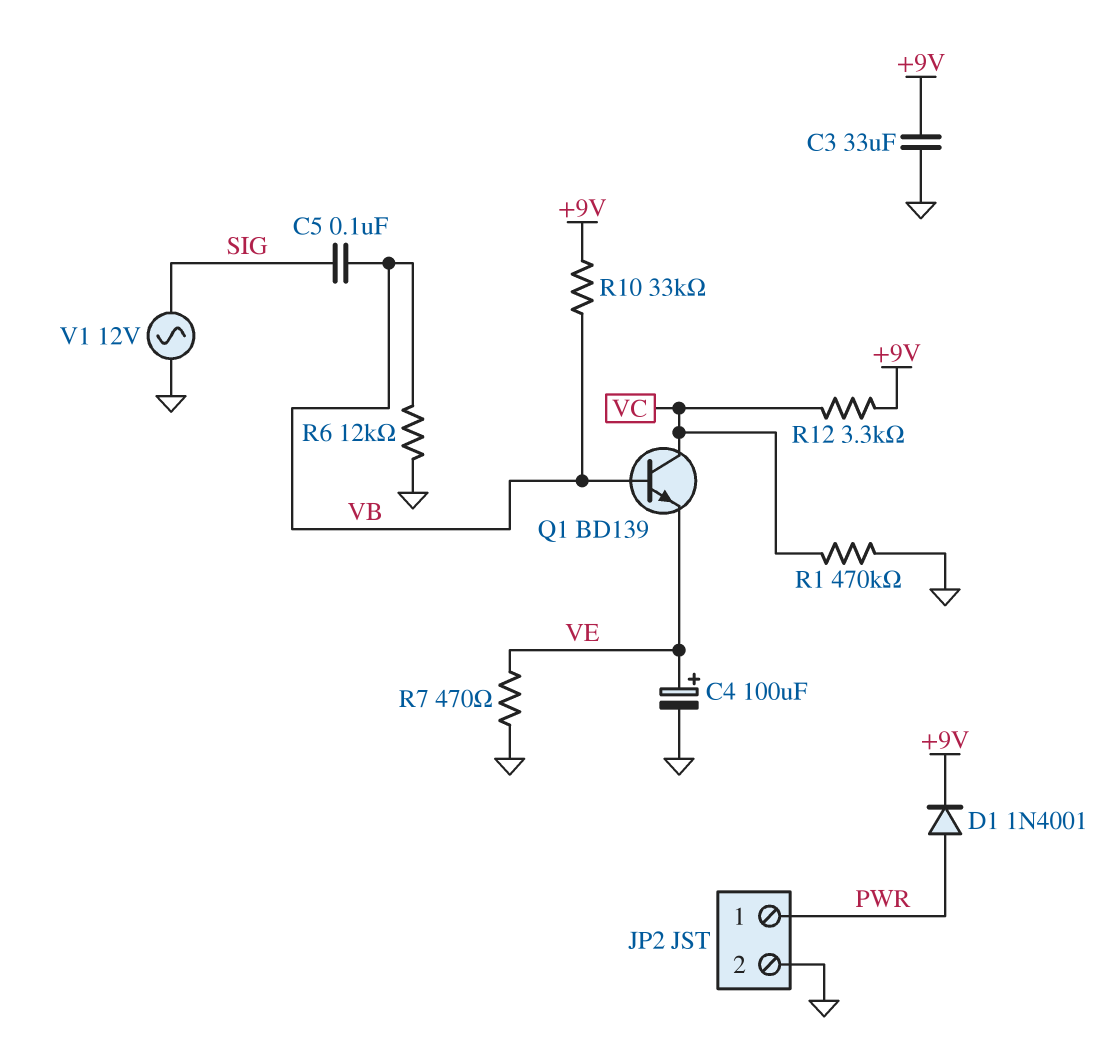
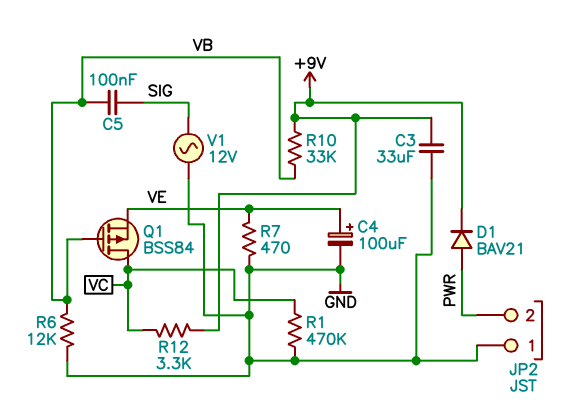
D1: diode 1N4001 (A PWR, K +9V) -> diode BAV21 (A PWR, K +9V)
JP2 pin 1: PWR -> GND
JP2 pin 2: GND -> PWR
Q1: NPN BD139 (B VB, C VC, E VE) -> PMOS BSS84 (G VB, D VC, S VE)

